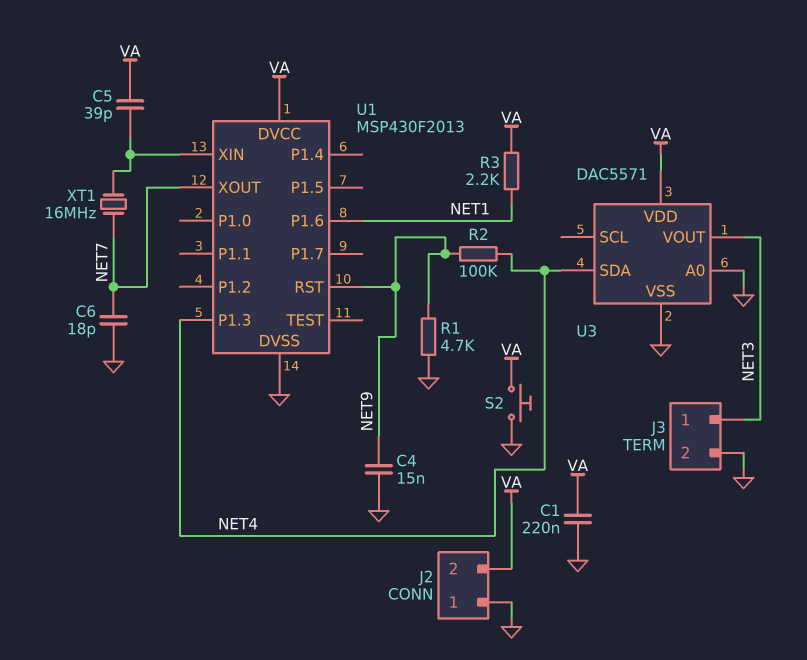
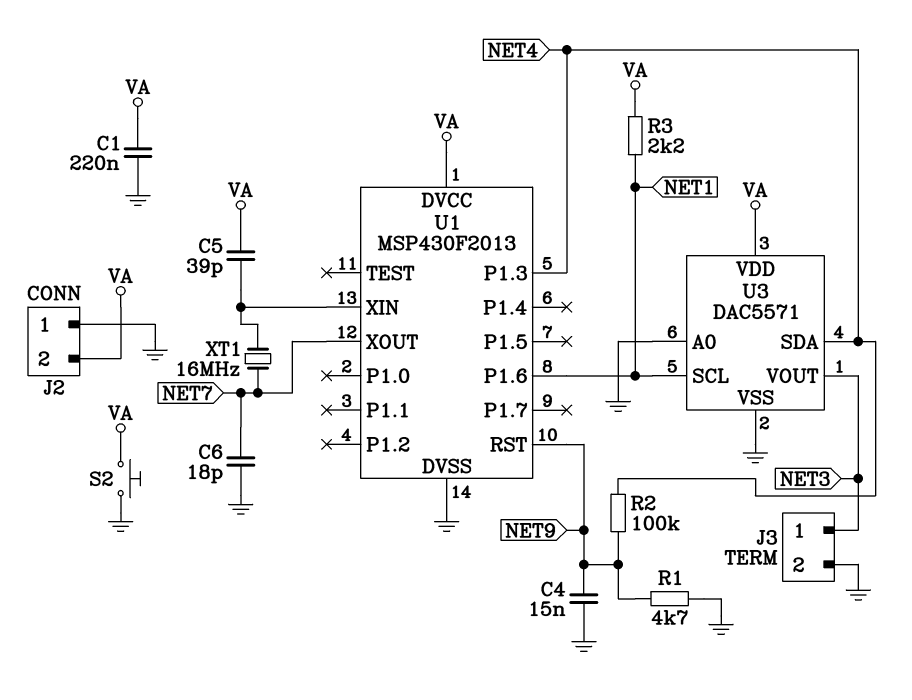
U3 pin SCL: none -> NET1

